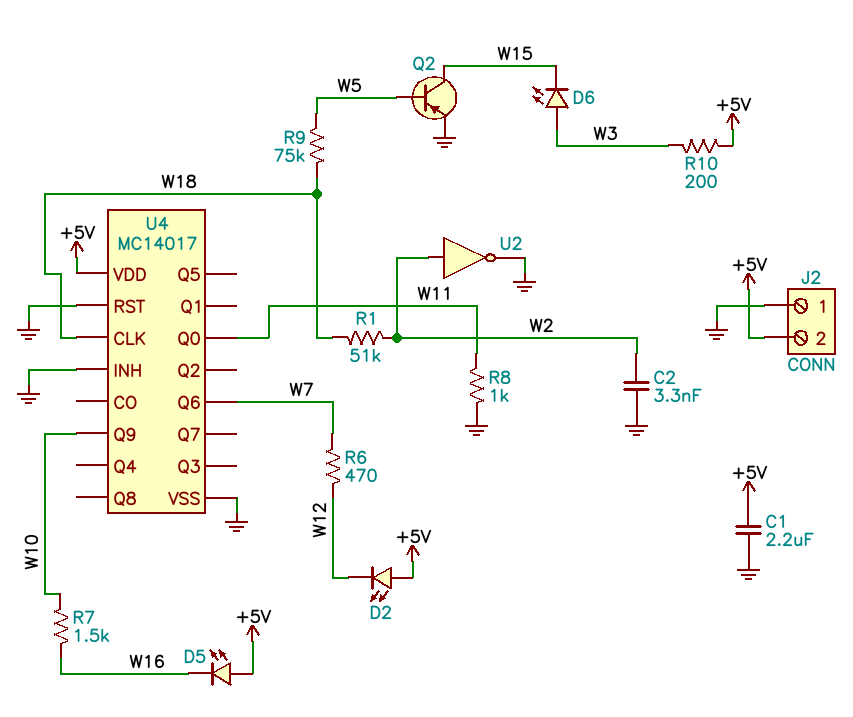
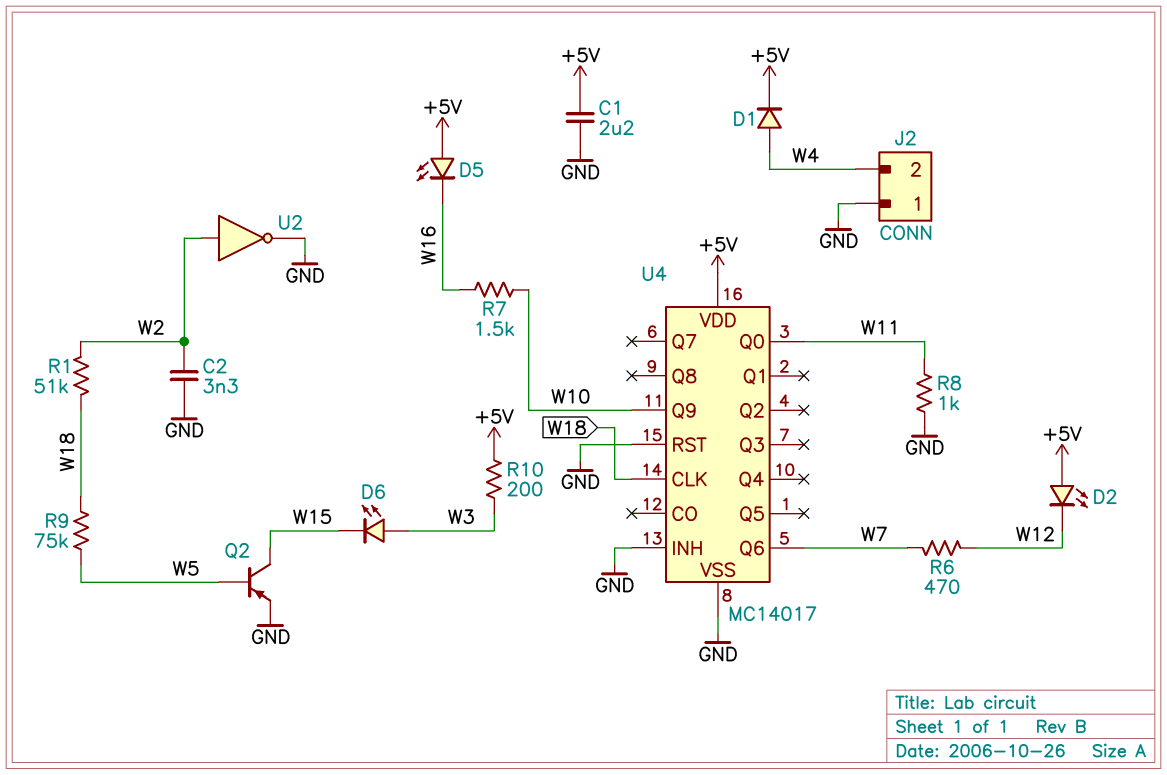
D1: none -> diode (A W4, K +5V)
J2 pin 2: +5V -> W4

